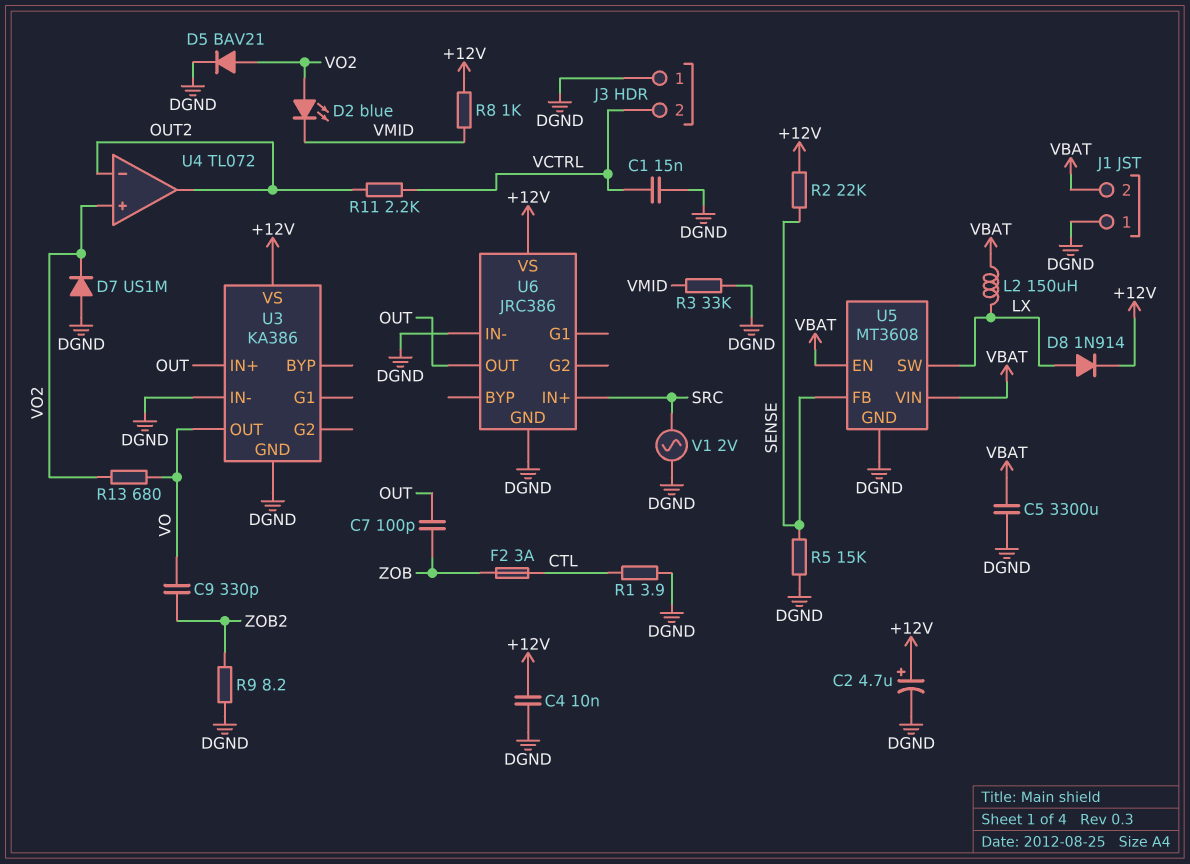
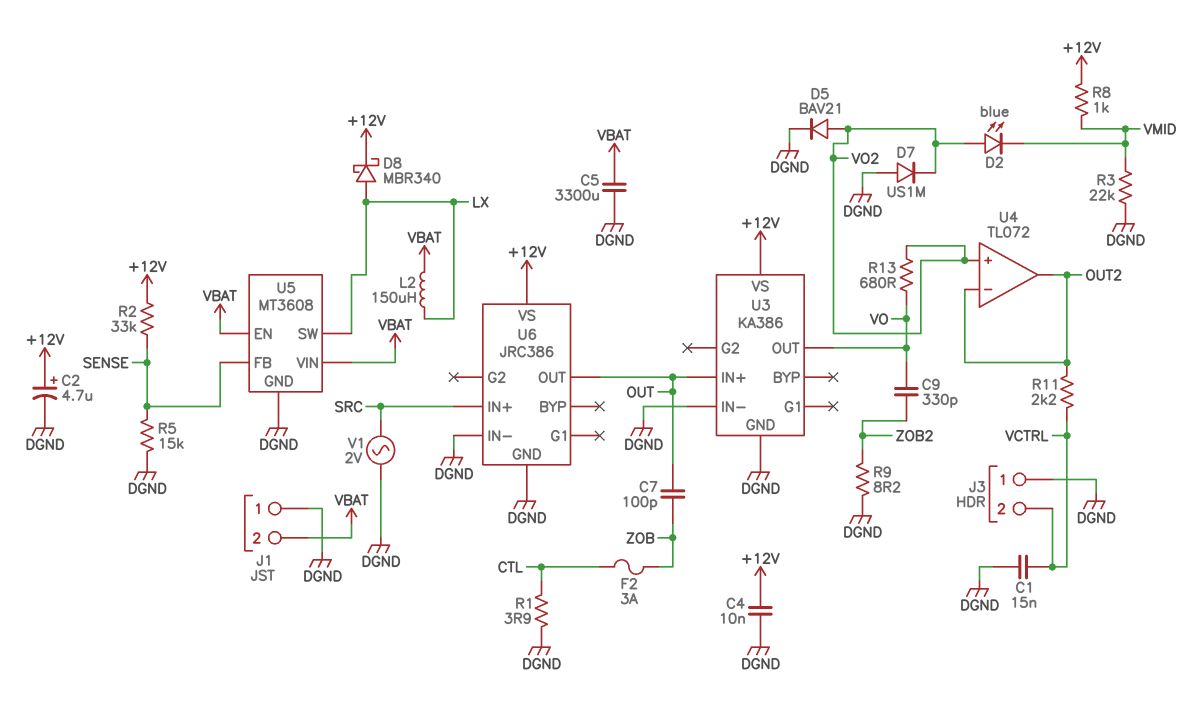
D8: diode 1N914 (A LX, K +12V) -> schottky MBR340 (A LX, K +12V)
R2: 22k (+12V, SENSE) -> 33k (+12V, SENSE)
R3: 33k (DGND, VMID) -> 22k (DGND, VMID)

